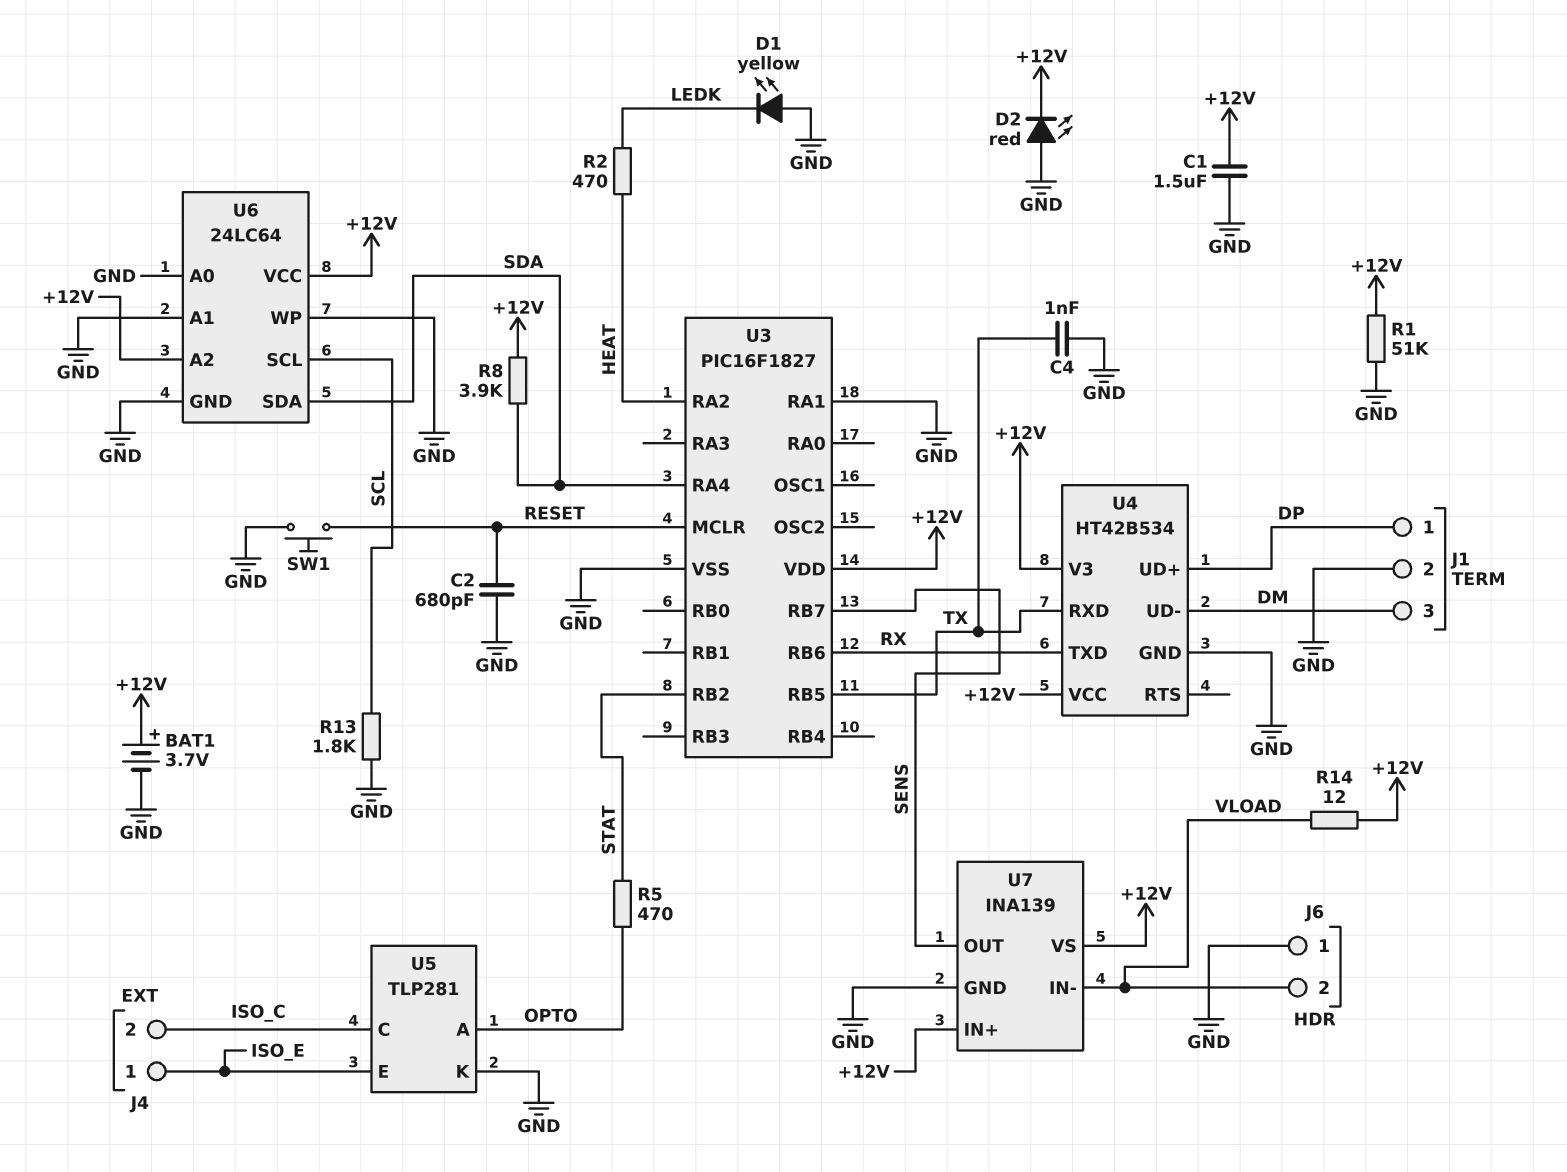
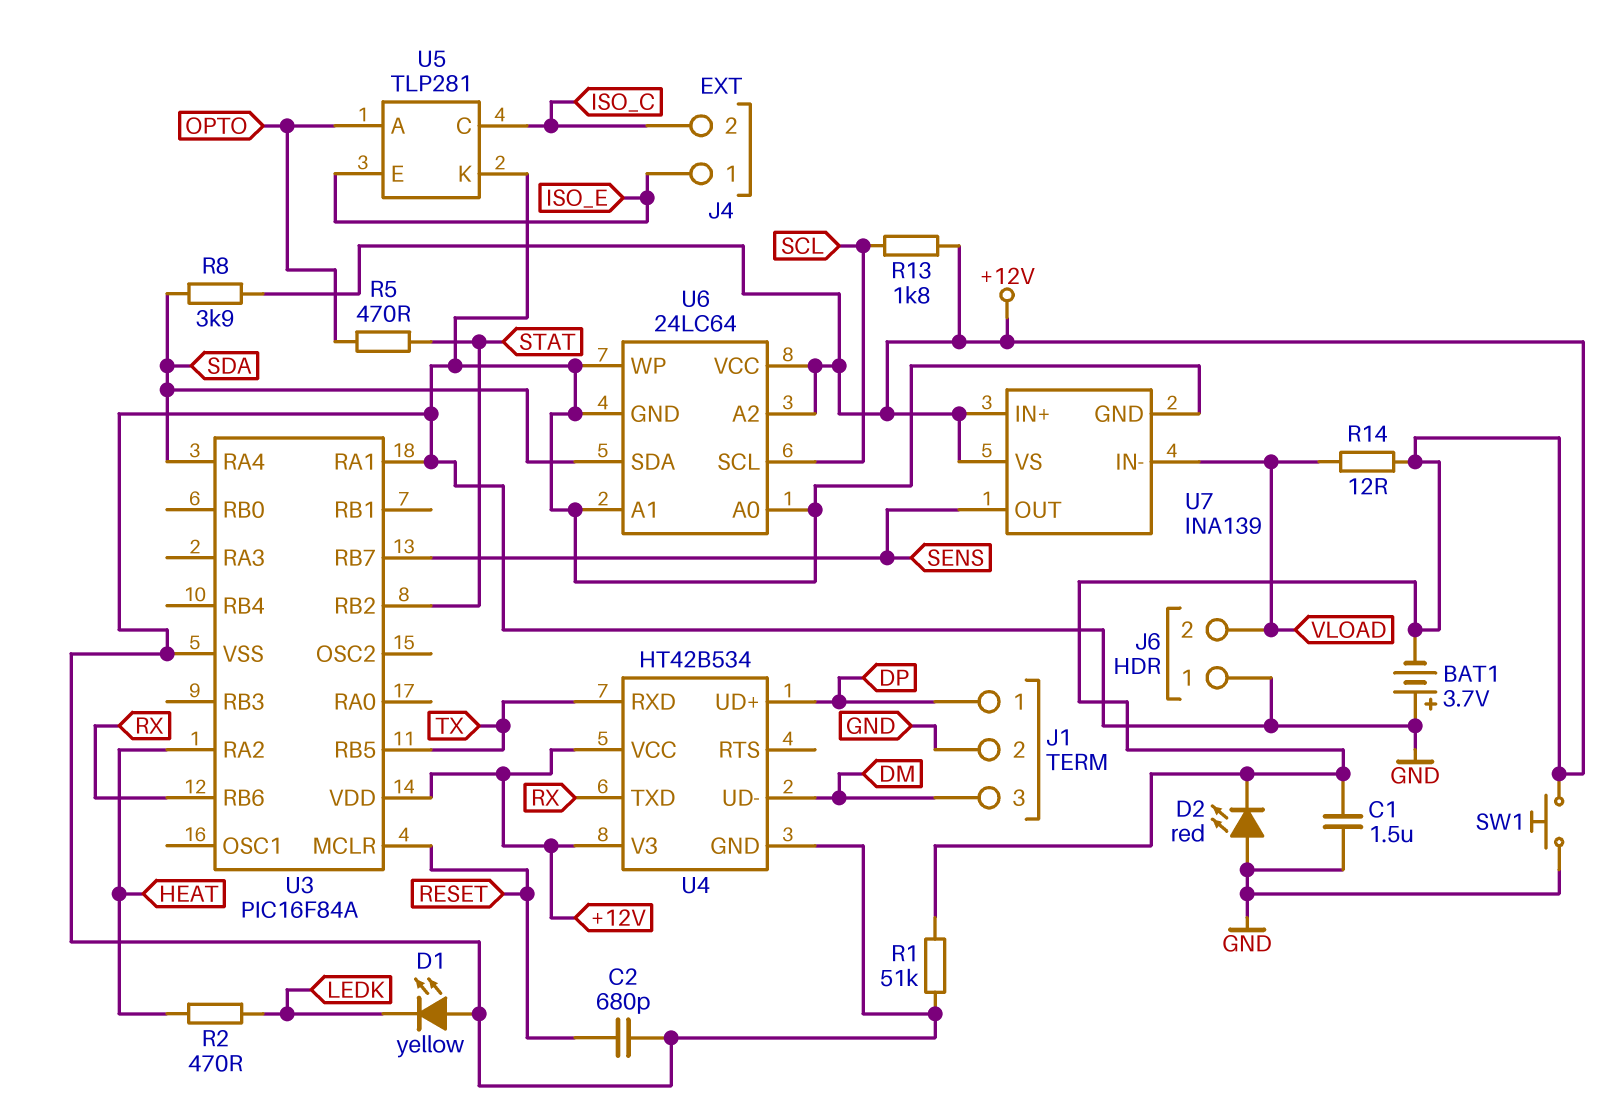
BAT1: 3.7V (plus +12V, minus GND) -> 3.7V (plus GND, minus +12V)
C4: 1nF (GND, TX) -> none
R13: 1.8k (GND, SCL) -> 1.8k (+12V, SCL)
SW1: button (GND, RESET) -> button (+12V, GND)
U3: PIC16F1827 -> PIC16F84A

